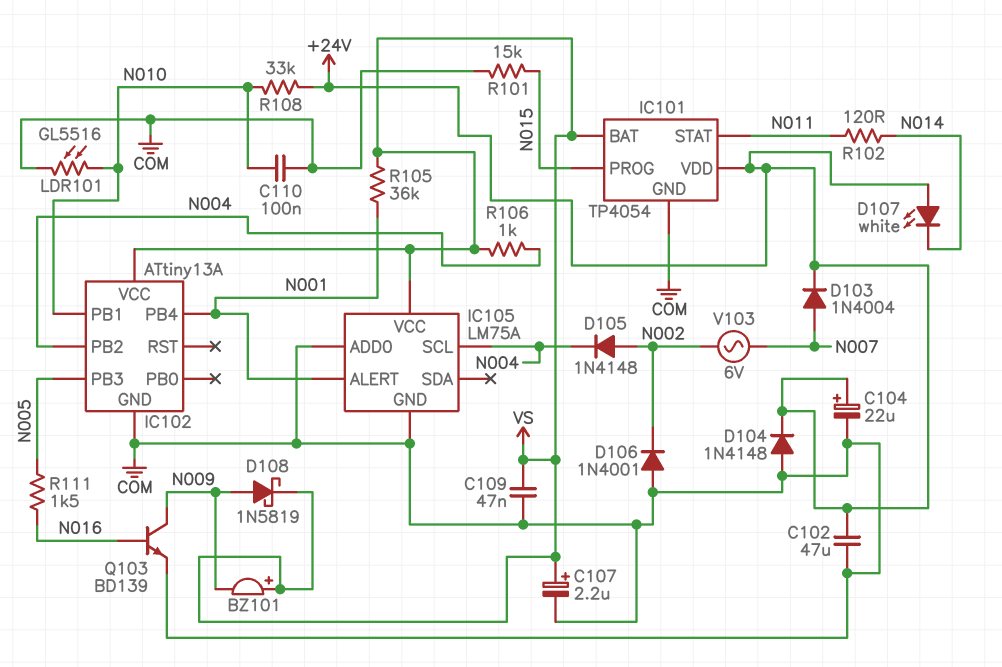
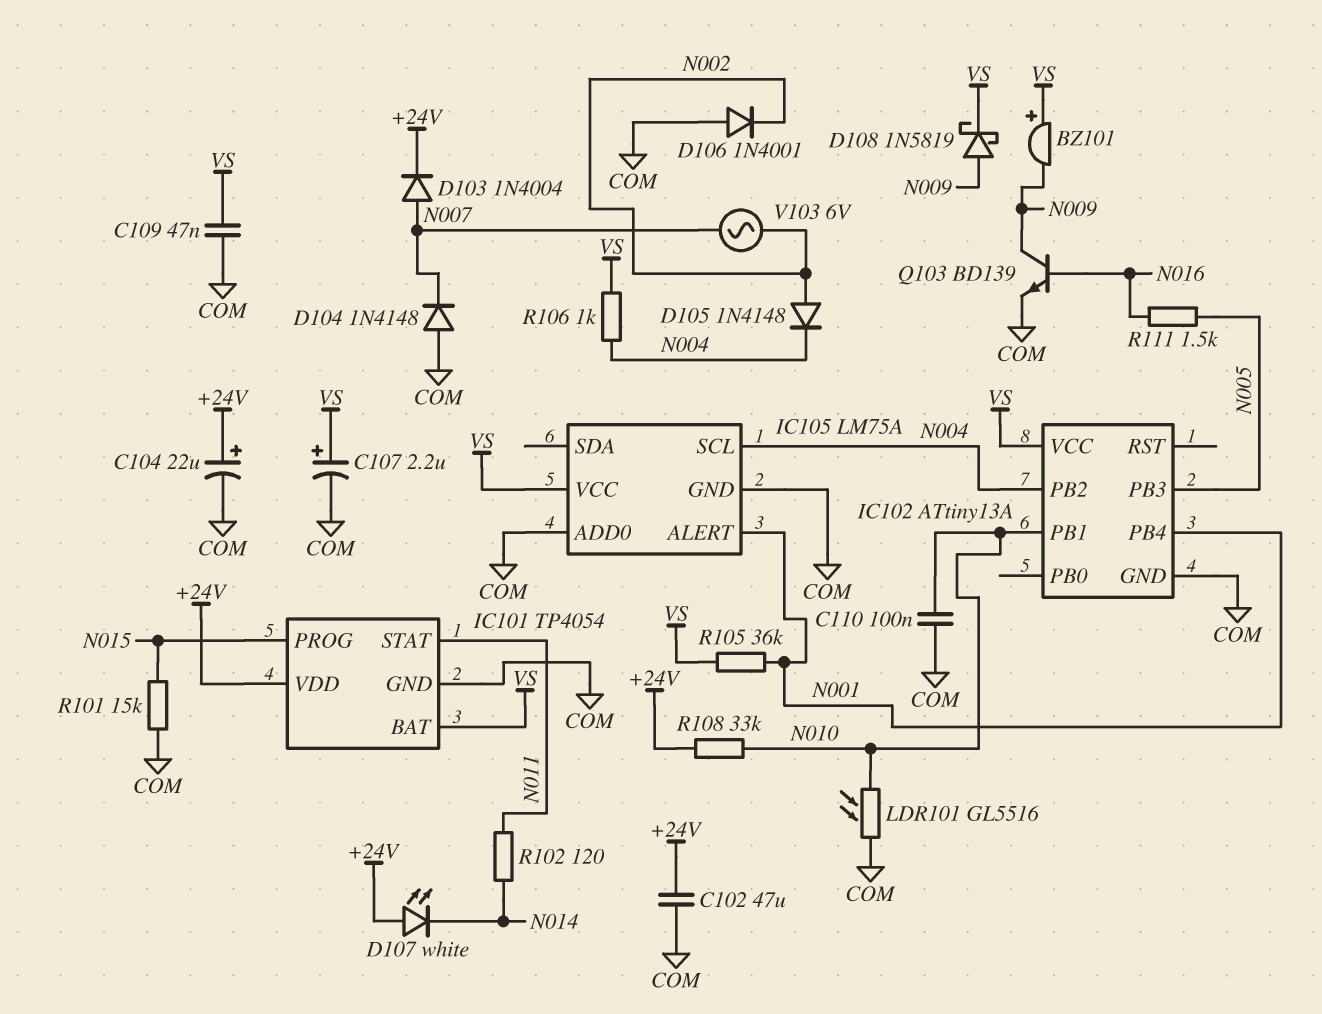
D104: diode 1N4148 (A COM, K +24V) -> diode 1N4148 (A COM, K N007)

